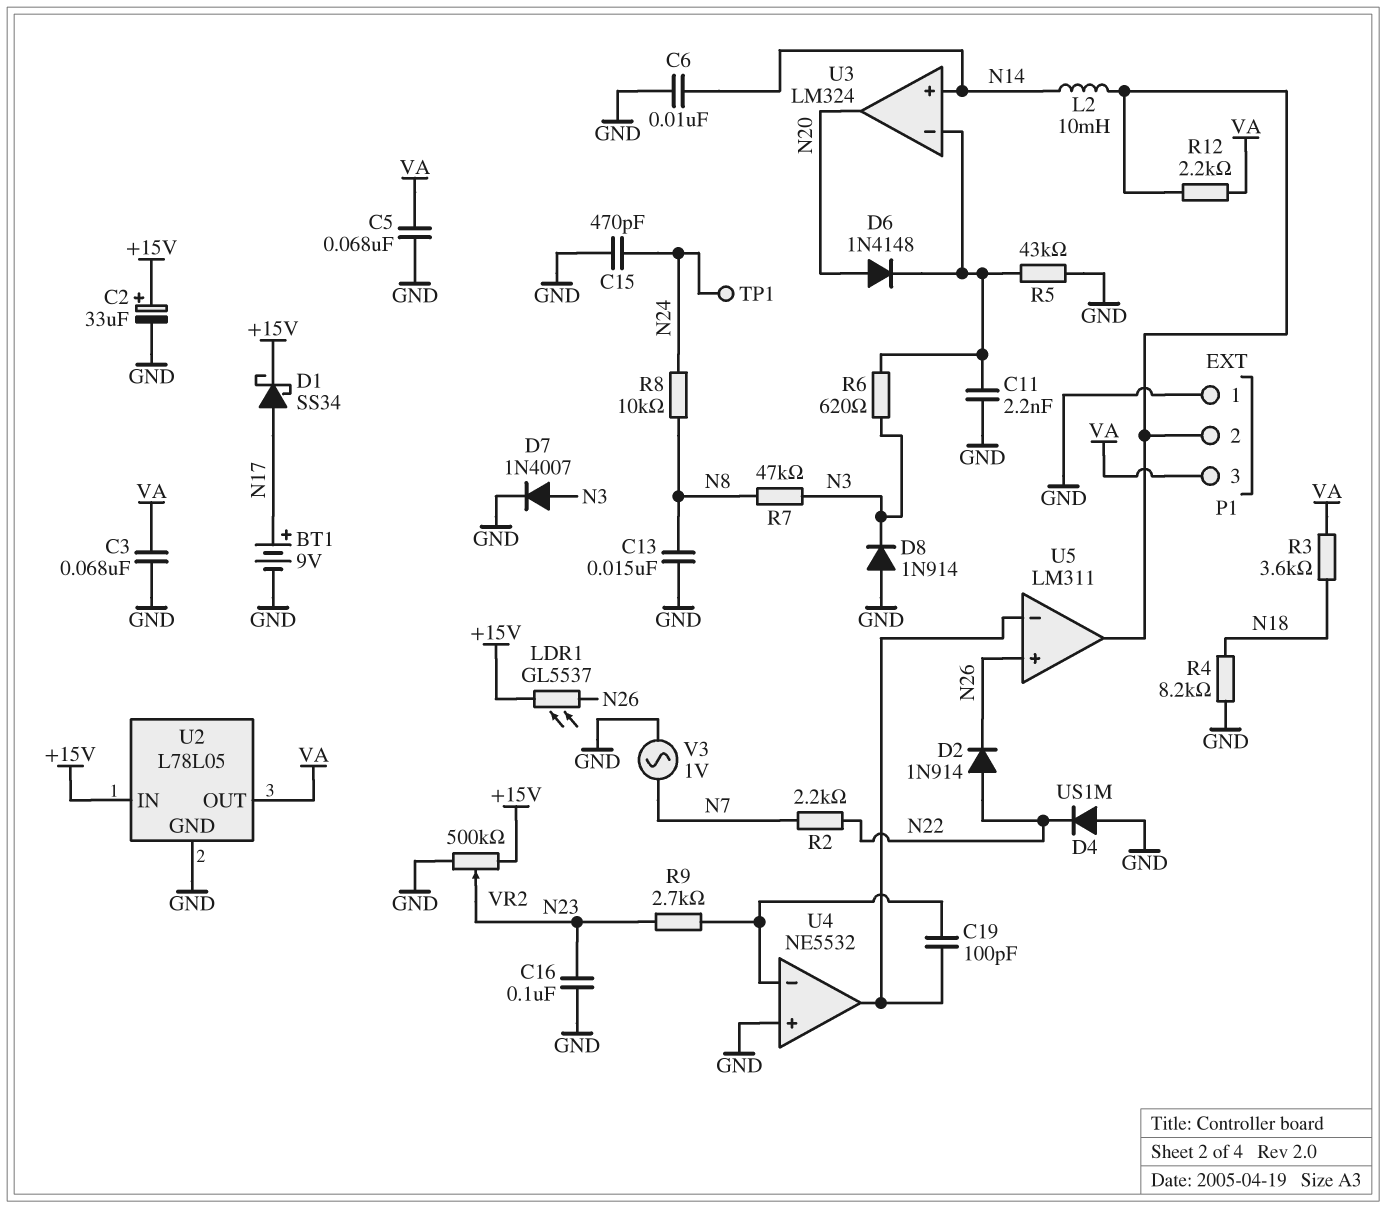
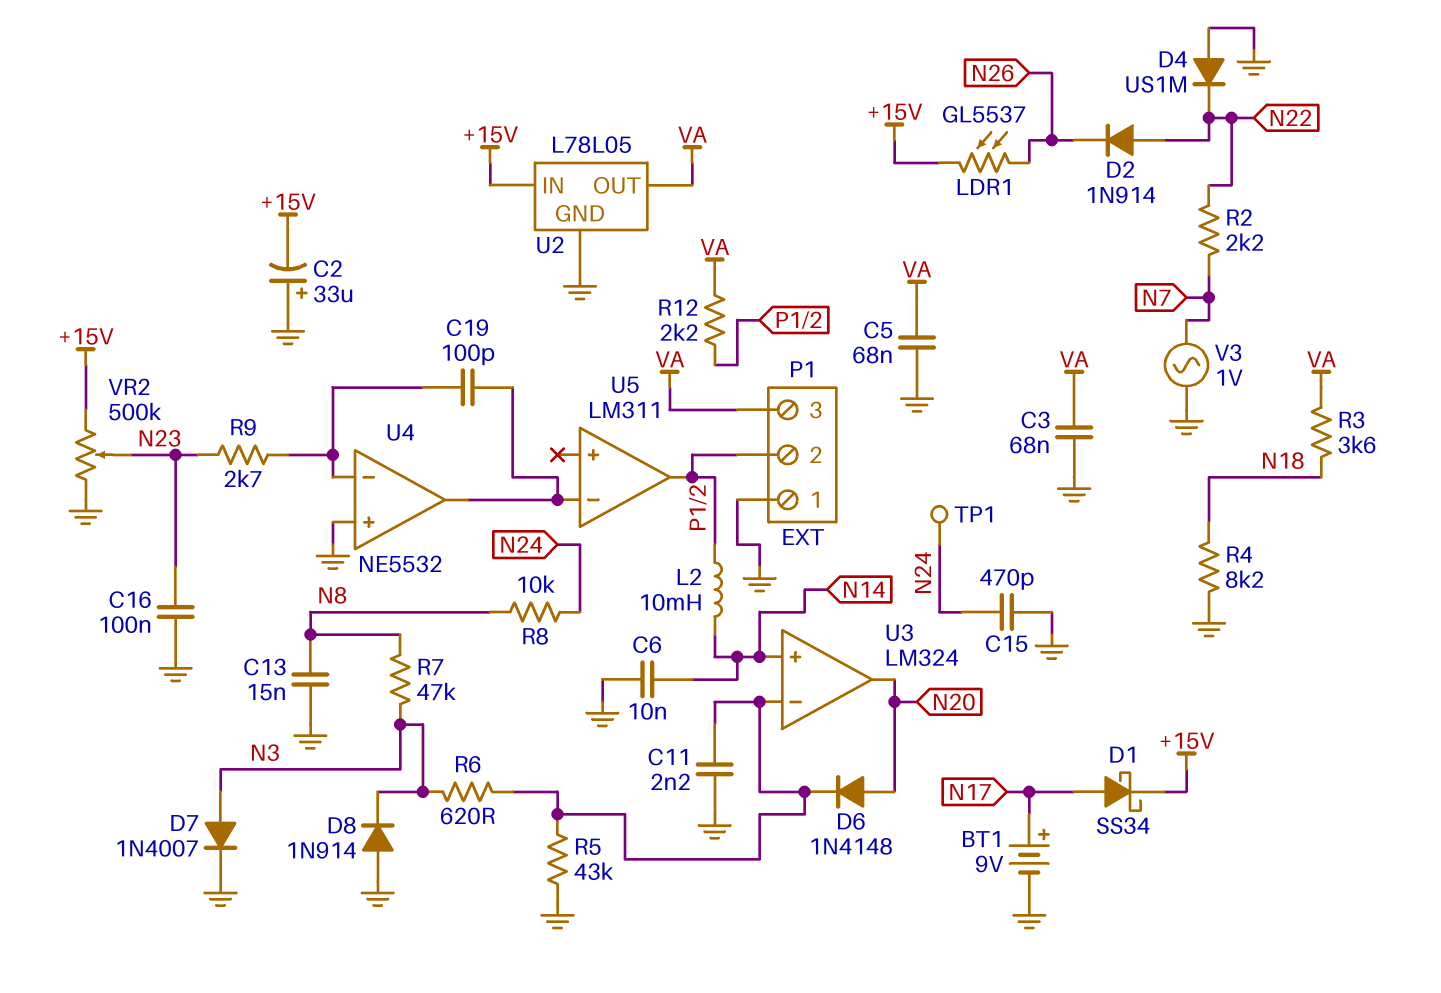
C2: 33uF (plus +15V, minus GND) -> 33uF (plus GND, minus +15V)
U5 pin in+: N26 -> none

